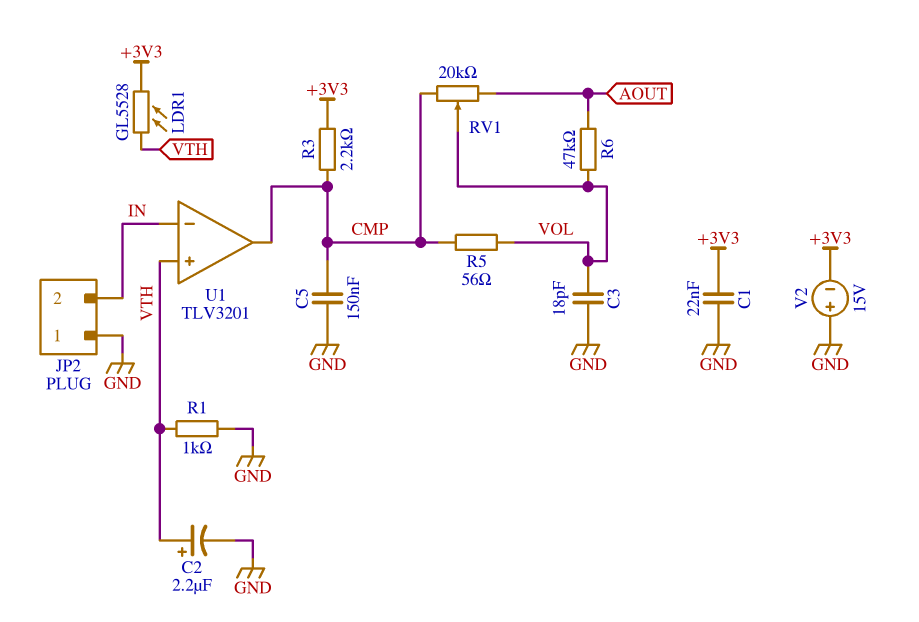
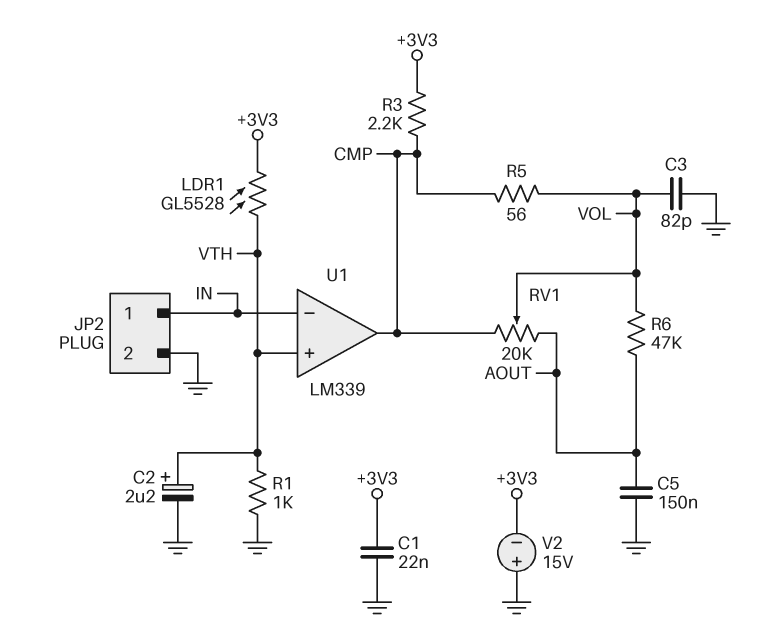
C3: 18pF (GND, VOL) -> 82pF (GND, VOL)
C5: 150nF (CMP, GND) -> 150nF (AOUT, GND)
JP2 pin 1: GND -> IN
JP2 pin 2: IN -> GND
U1: TLV3201 -> LM339

